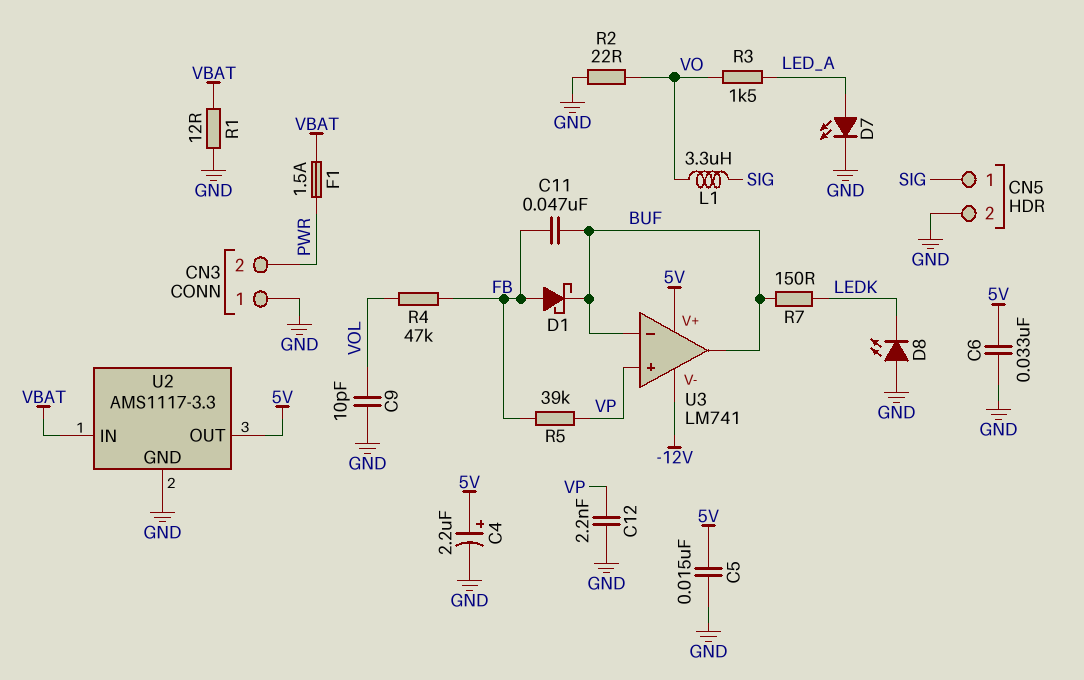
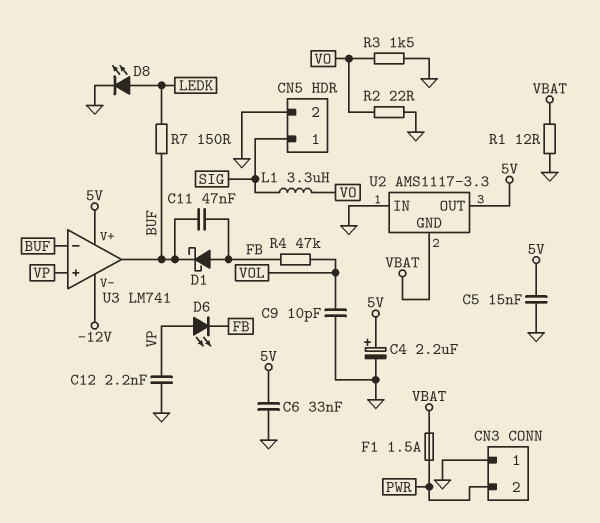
D6: none -> LED (A VP, K FB)
D7: LED (A LED_A, K GND) -> none
D8: LED (A GND, K LEDK) -> LED (A LEDK, K GND)
R3: 1.5k (LED_A, VO) -> 1.5k (GND, VO)
R5: 39k (FB, VP) -> none
U2 pin GND: GND -> VBAT
U2 pin IN: VBAT -> GND

